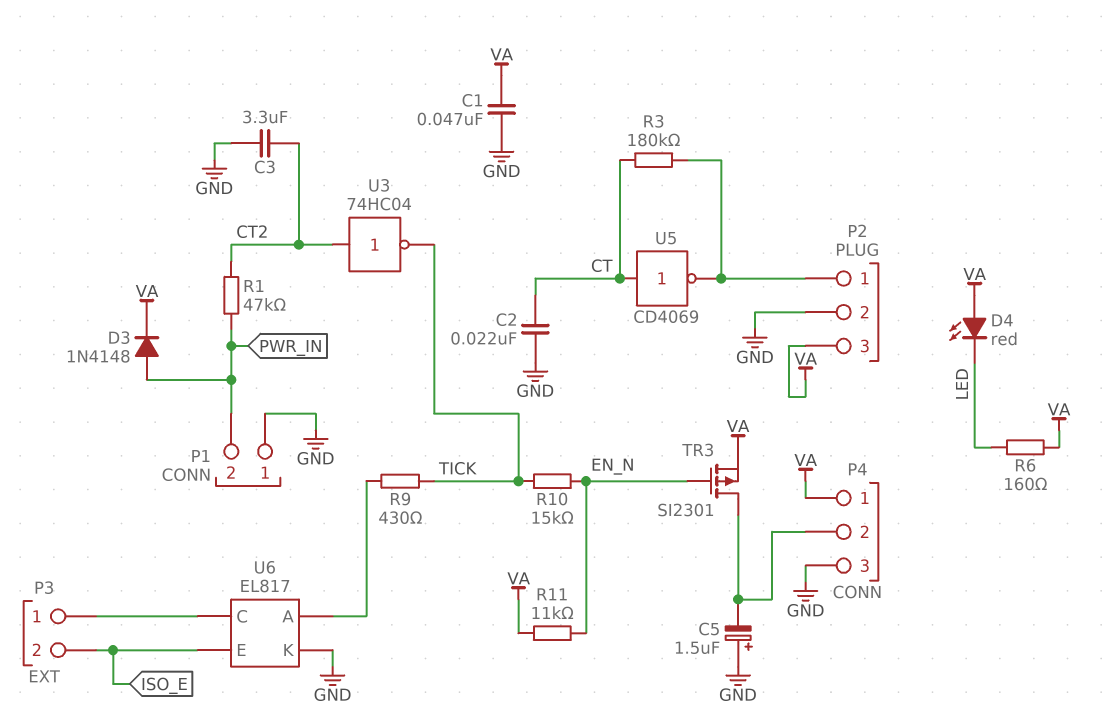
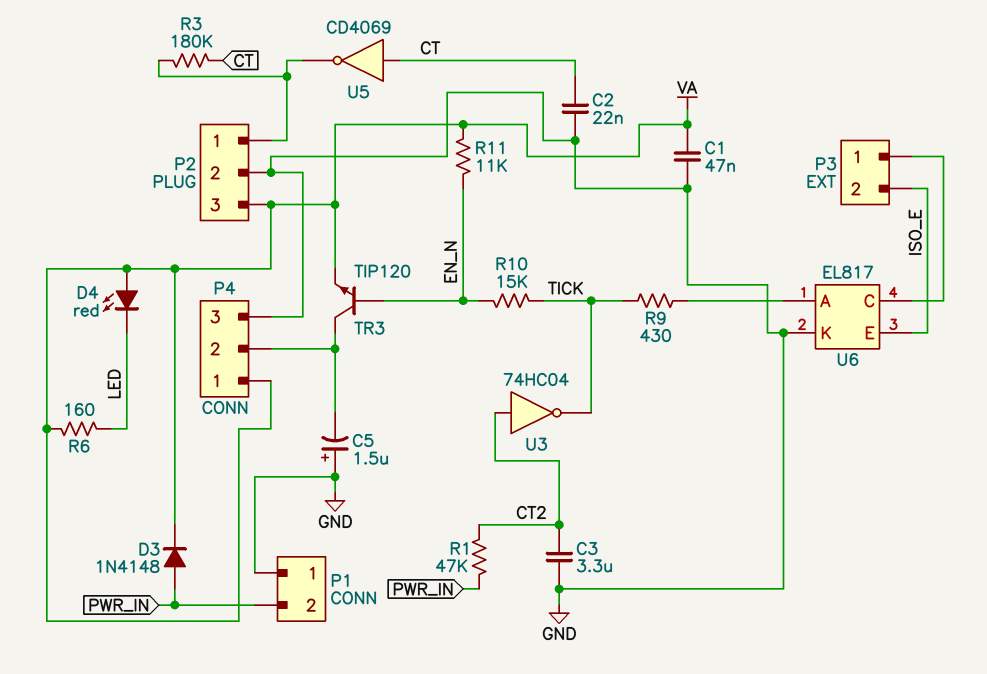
TR3: PMOS SI2301 (G EN_N, D P4/2, S VA) -> NPN TIP120 (B EN_N, C P4/2, E VA)

